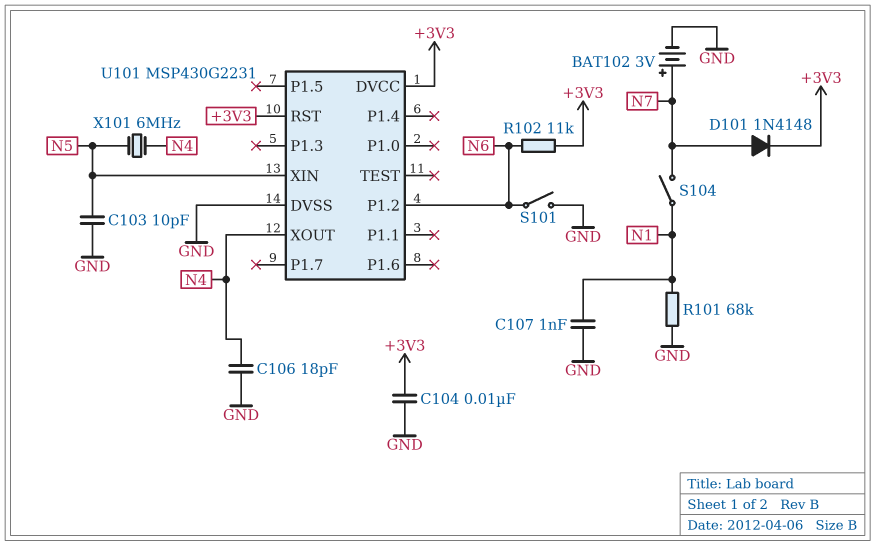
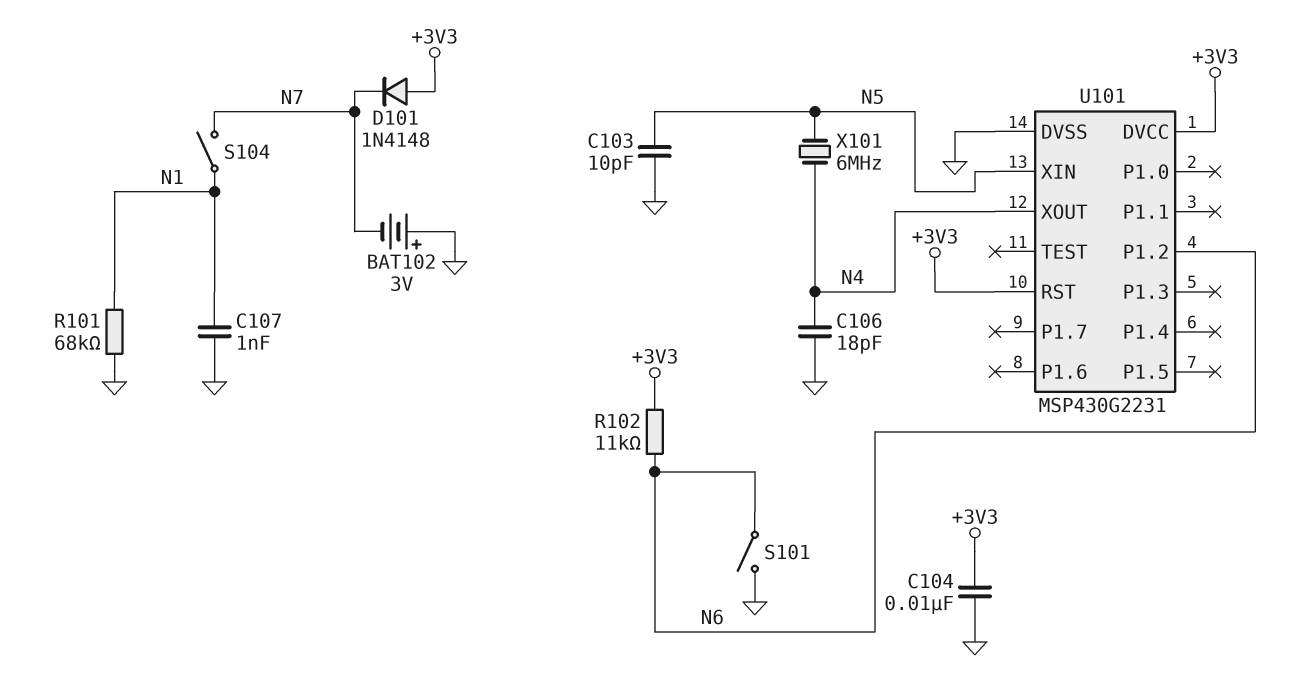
BAT102: 3V (plus N7, minus GND) -> 3V (plus GND, minus N7)
D101: diode 1N4148 (A N7, K +3V3) -> diode 1N4148 (A +3V3, K N7)

